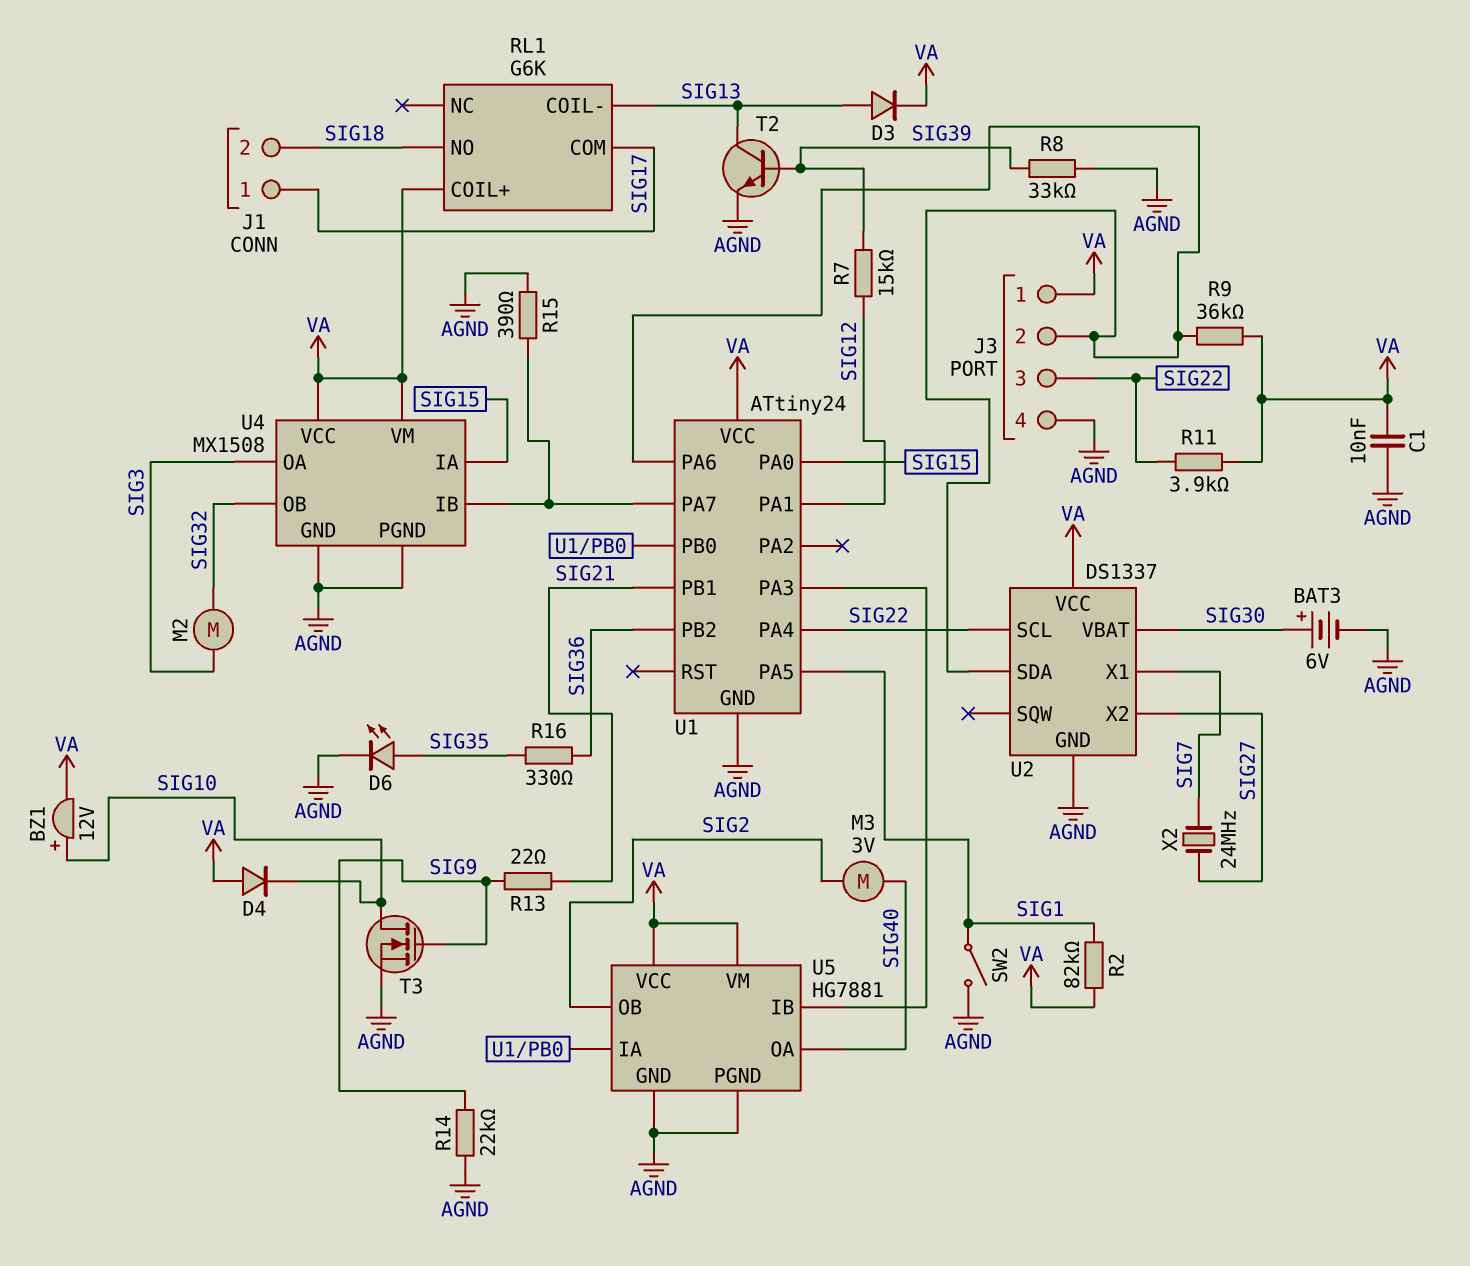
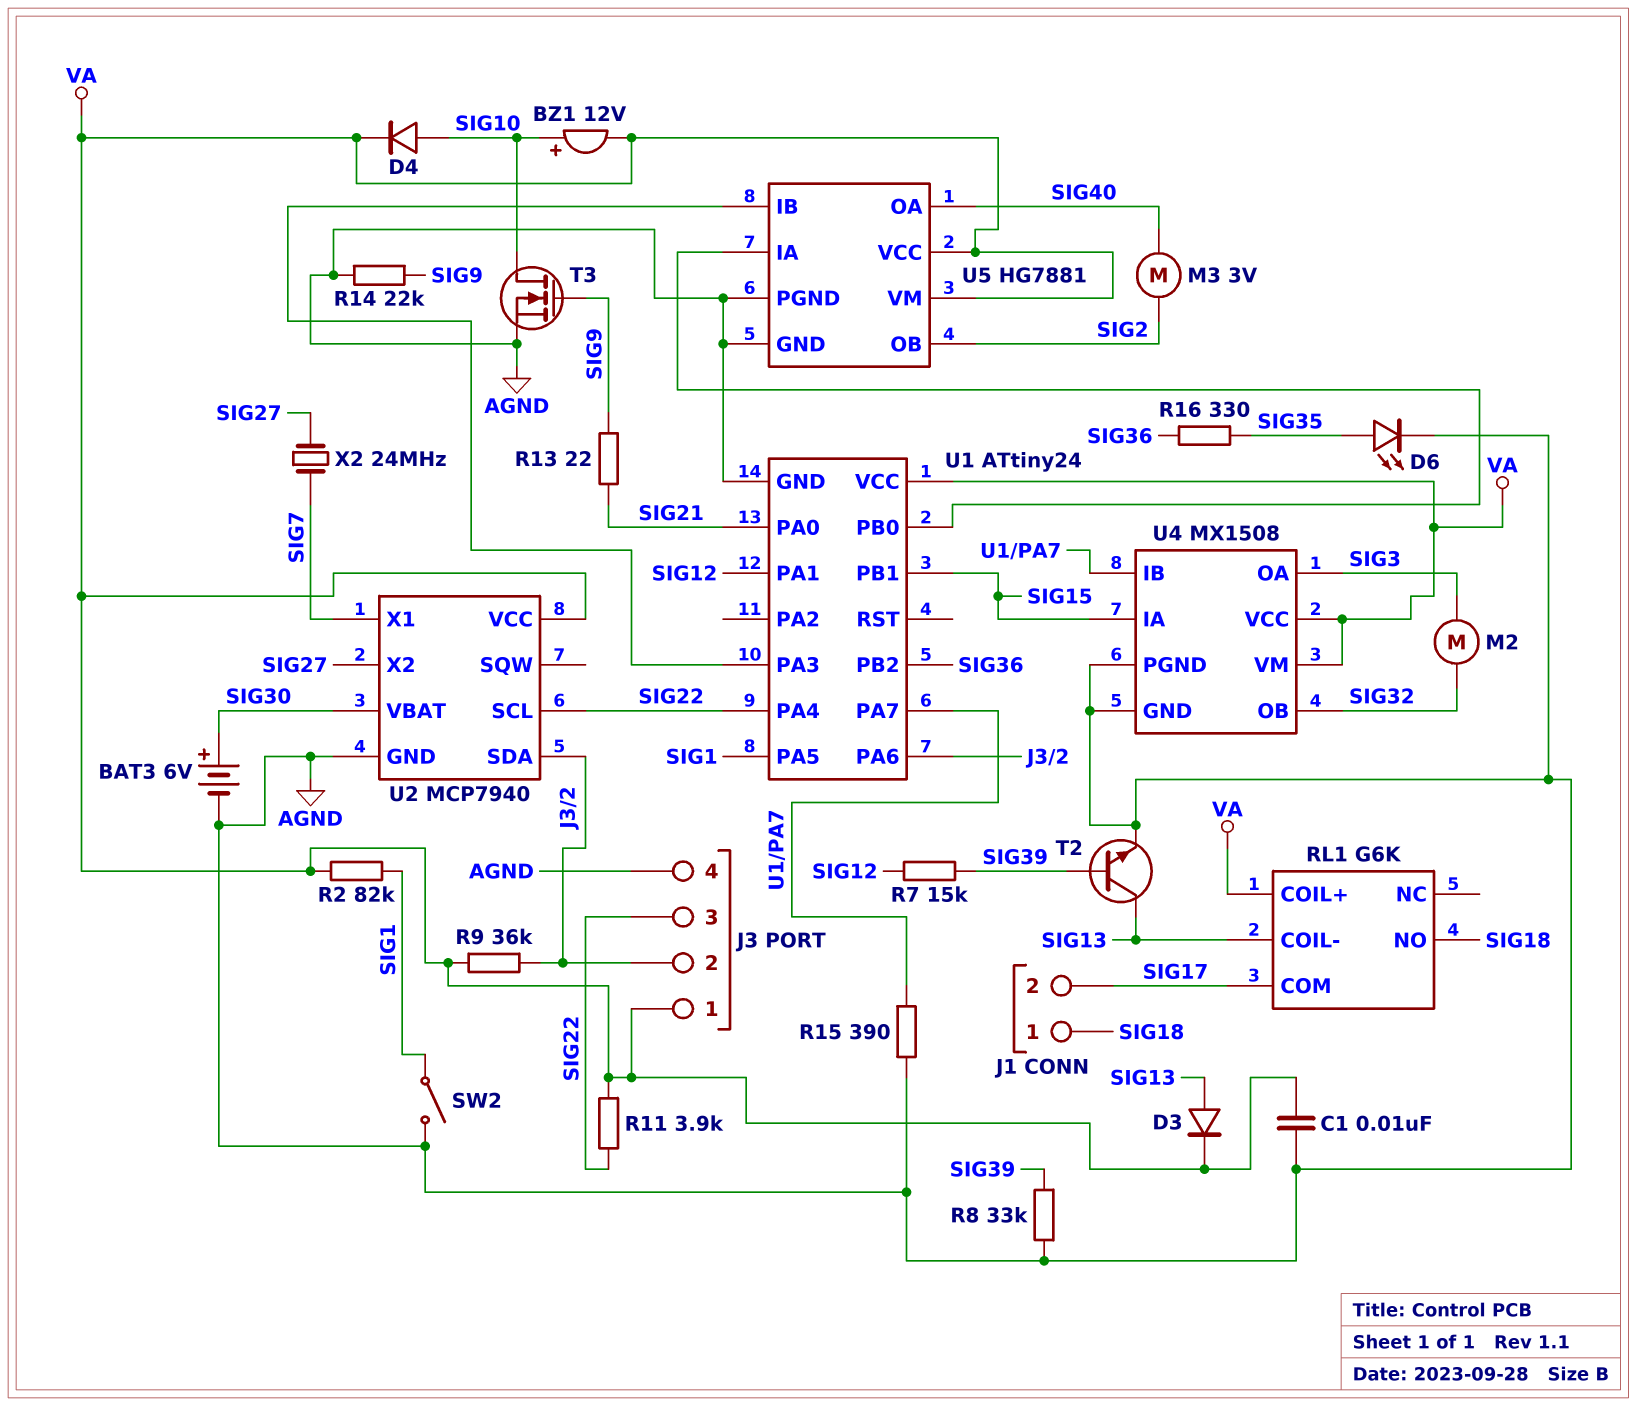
D4: diode (A VA, K SIG10) -> diode (A SIG10, K VA)
J1 pin 1: SIG17 -> SIG18
J1 pin 2: SIG18 -> SIG17
U1 pin PA0: SIG15 -> SIG21
U1 pin PB1: SIG21 -> SIG15
U2: DS1337 -> MCP7940

